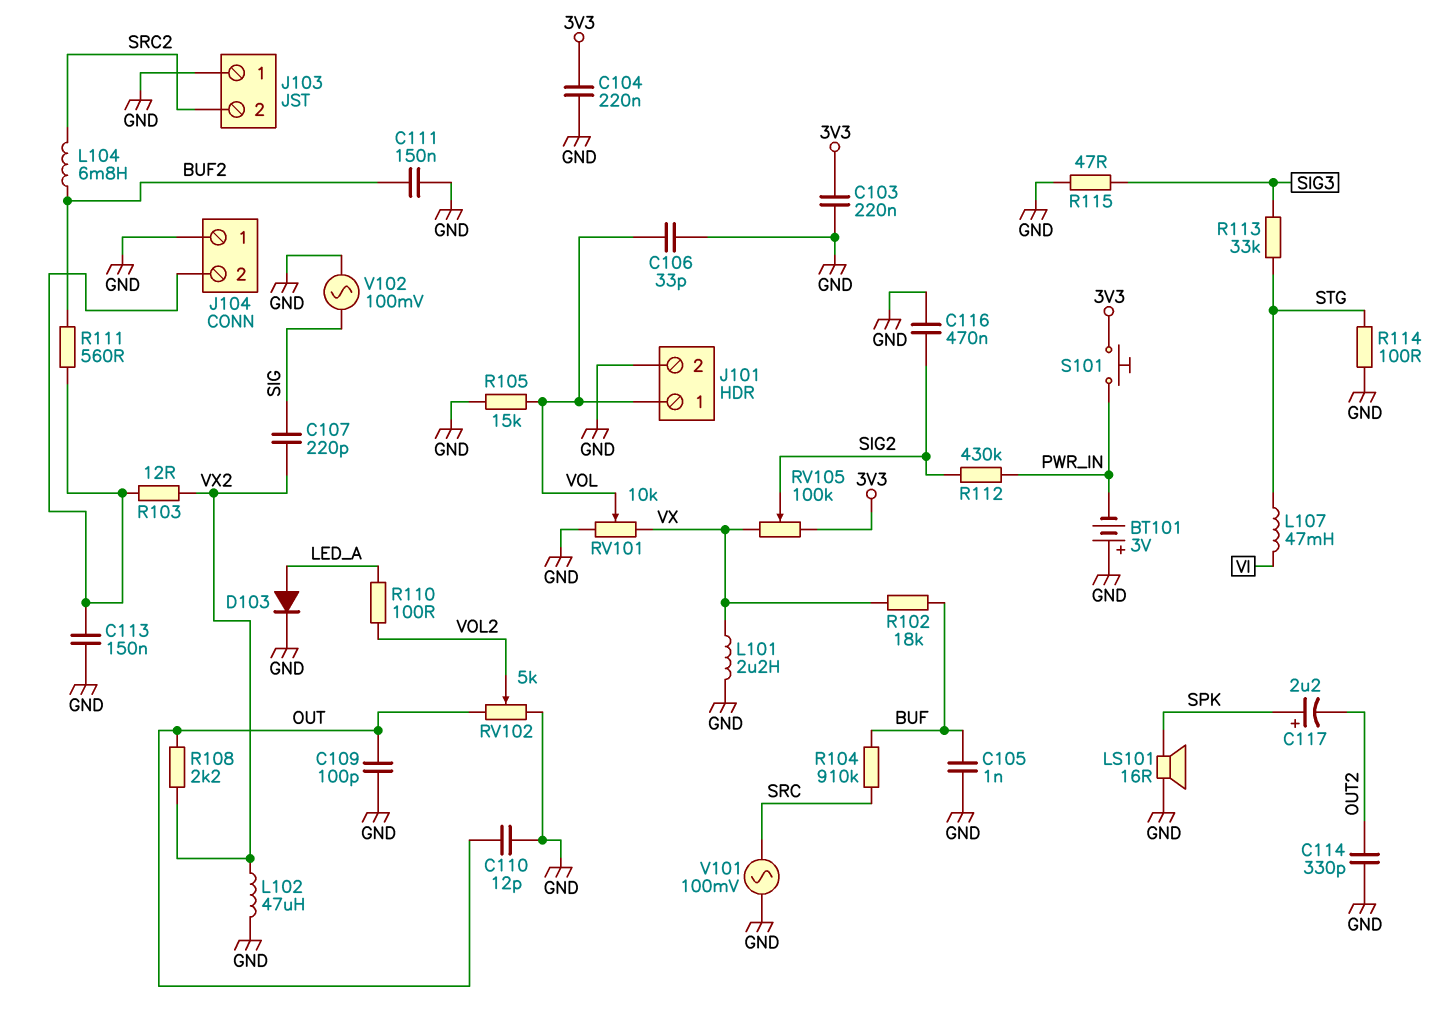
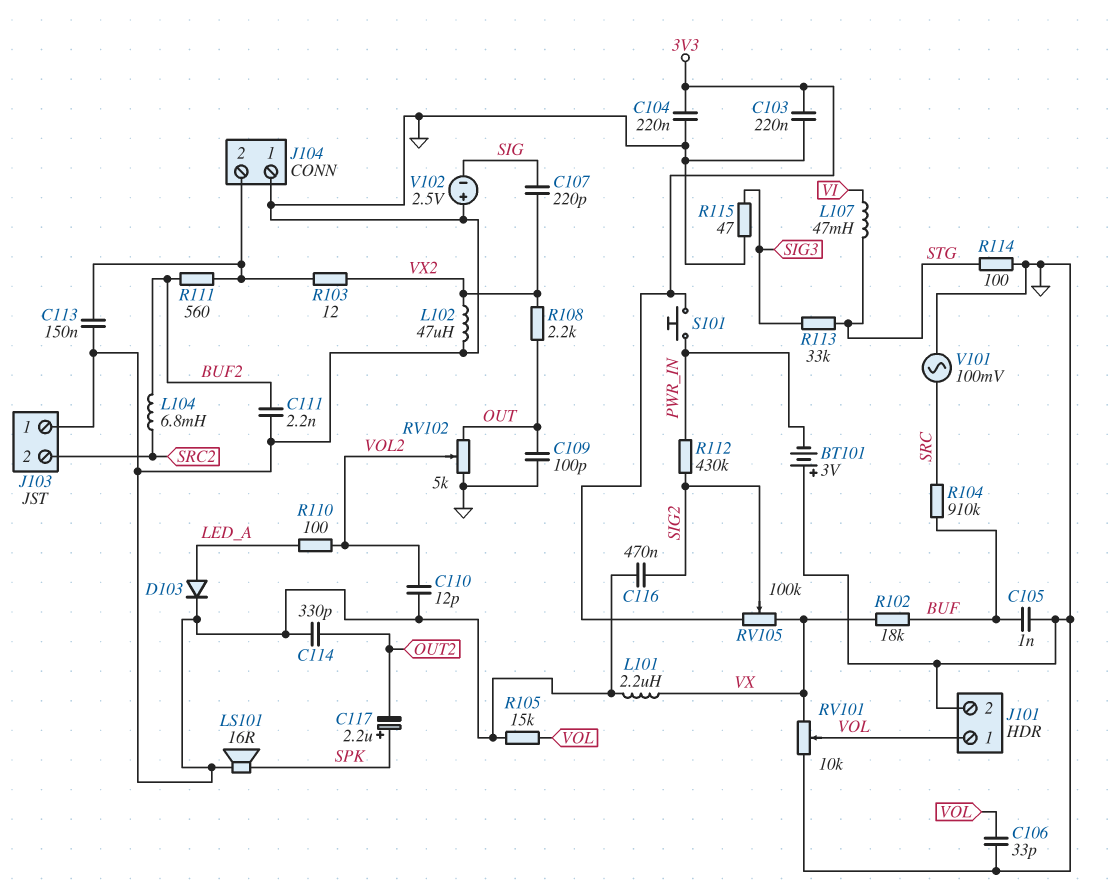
C110: 12pF (GND, OUT) -> 12pF (GND, VOL2)
C111: 150nF (BUF2, GND) -> 2.2nF (BUF2, GND)
V102: AC 100mV (GND, SIG) -> 2.5V (plus GND, minus SIG)

